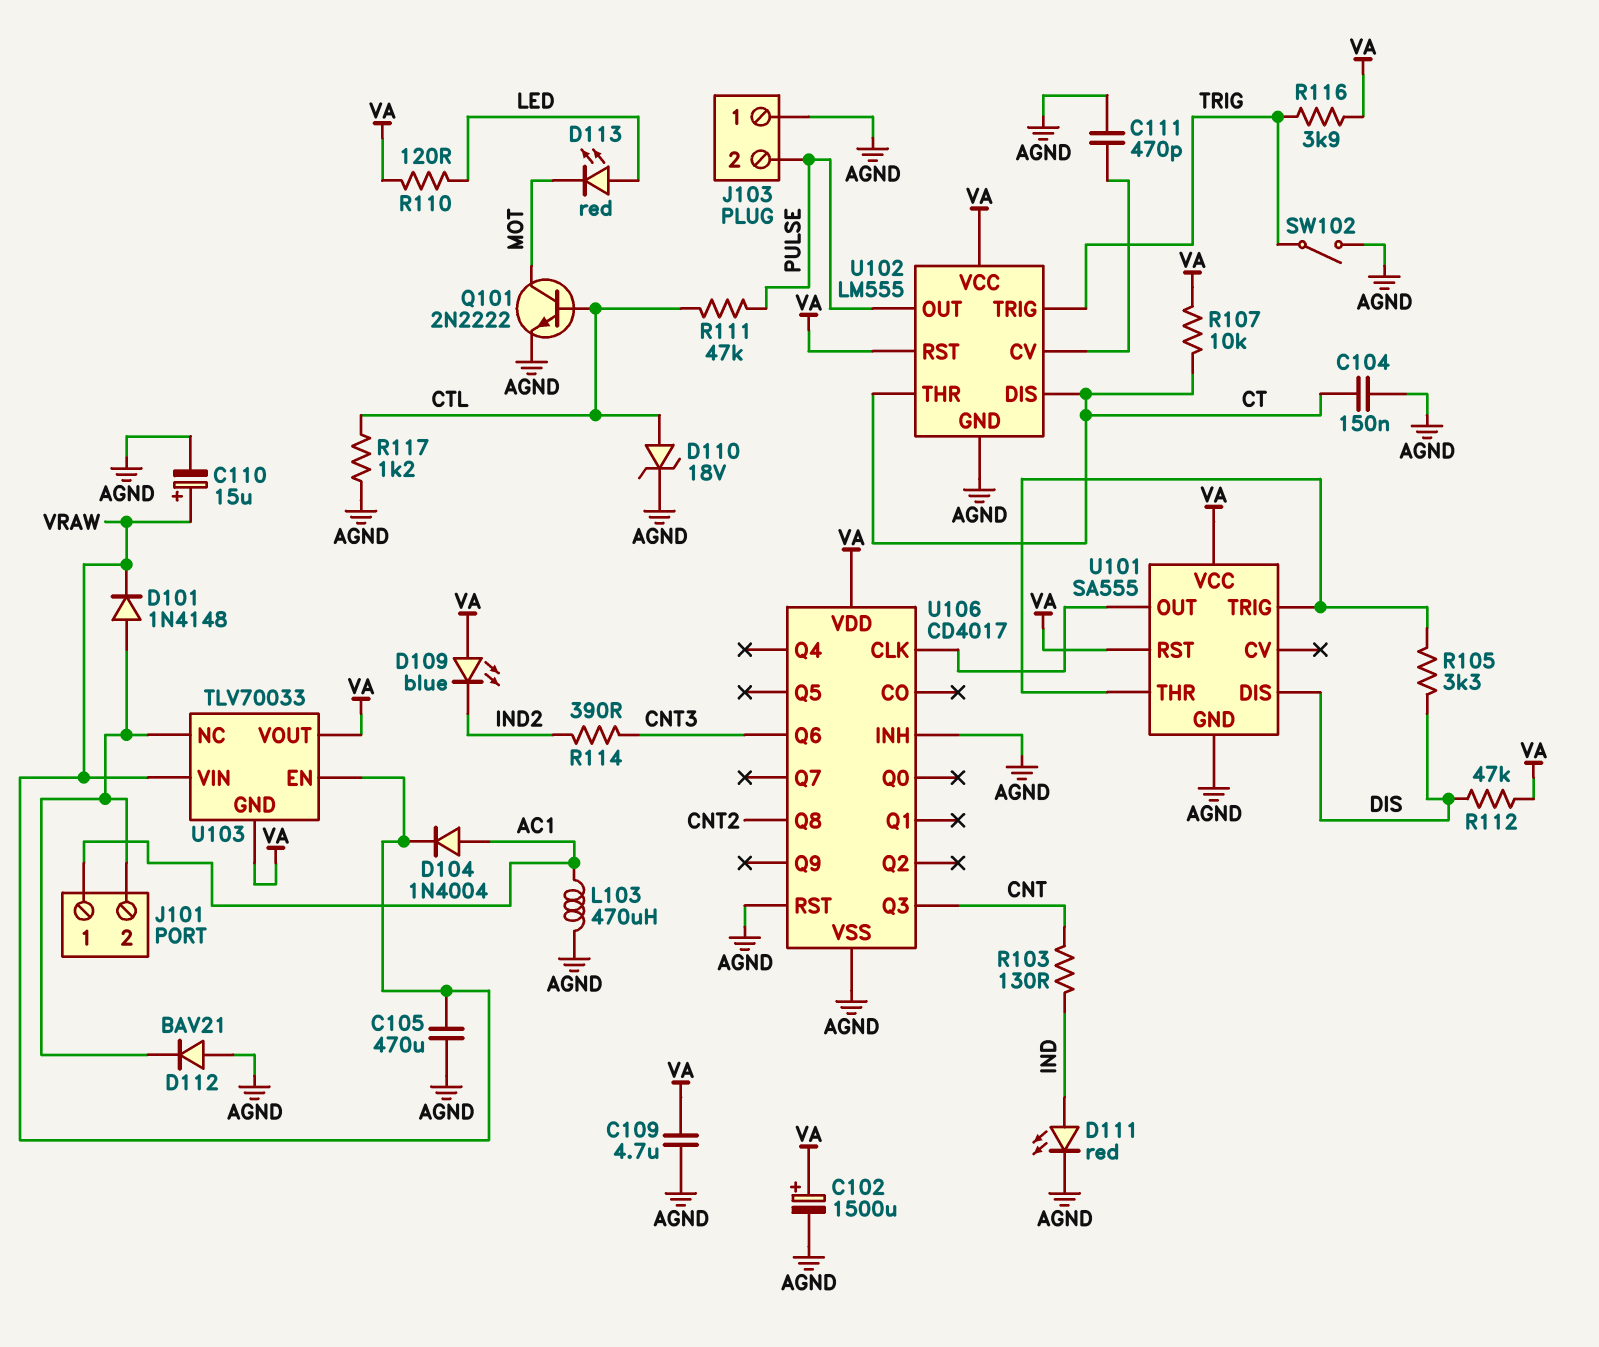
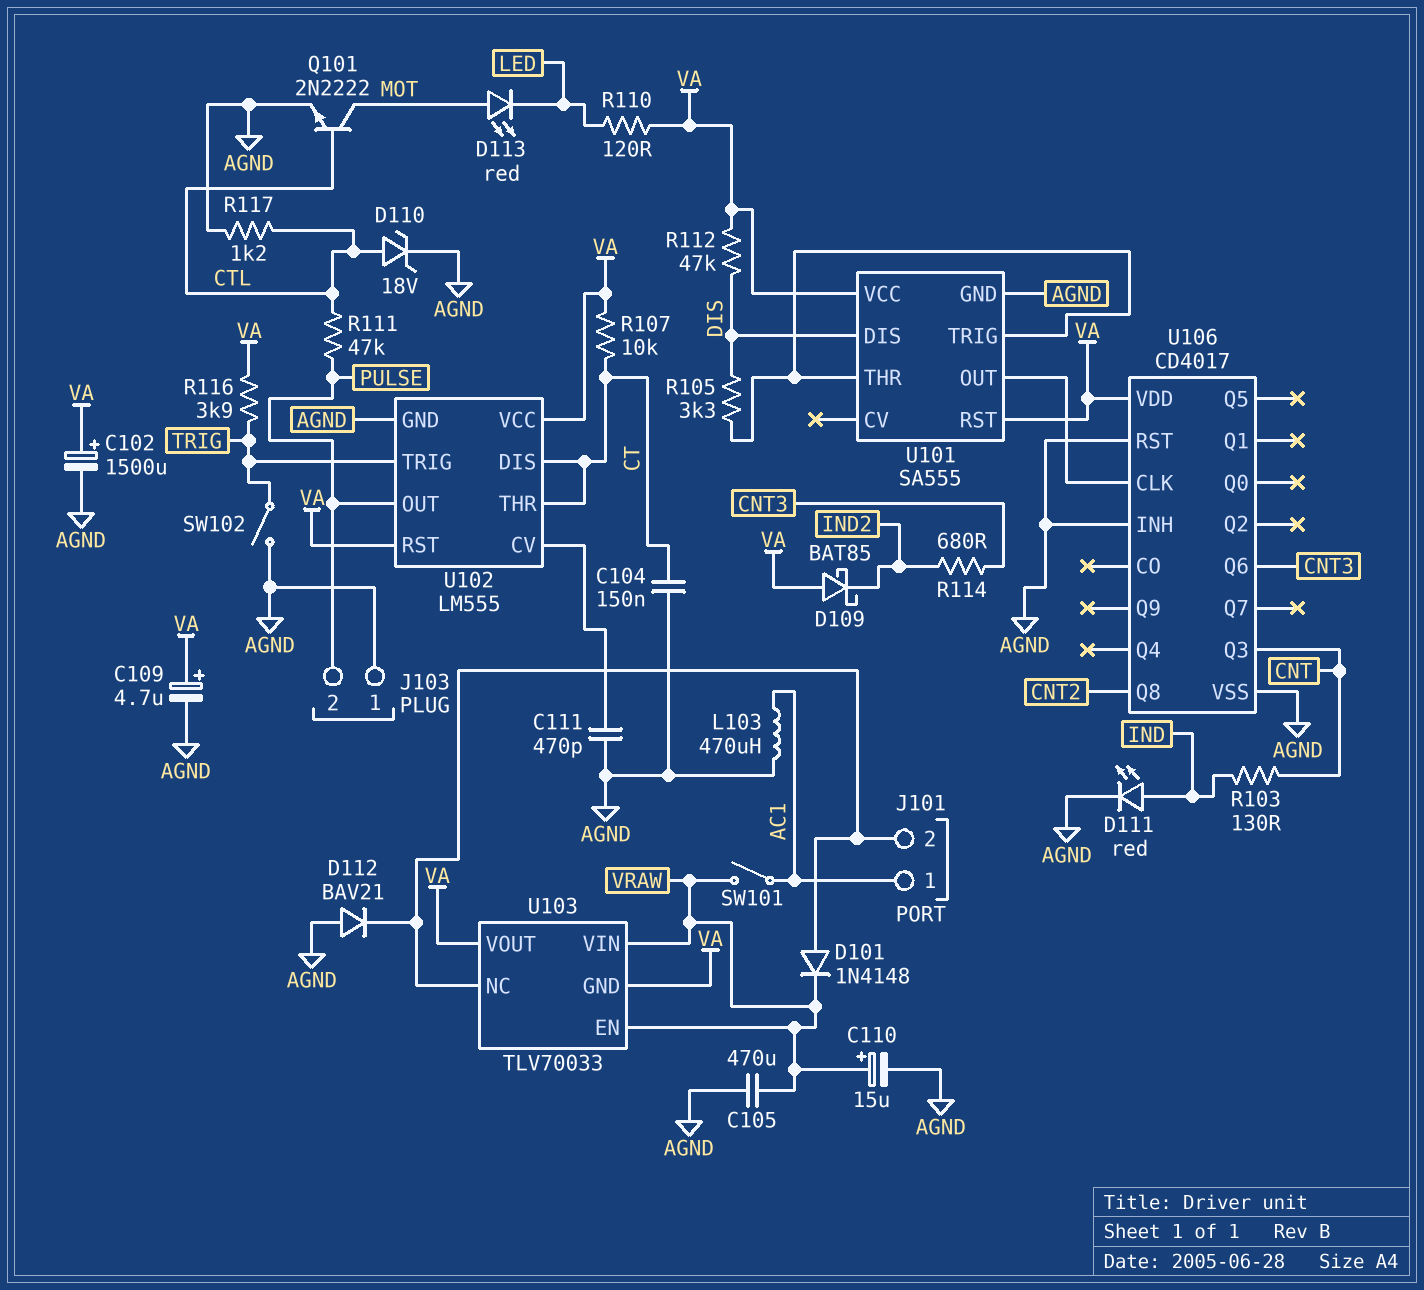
C109: 4.7uF (AGND, VA) -> 4.7uF (plus VA, minus AGND)
D104: diode 1N4004 (A AC1, K VRAW) -> none
D109: LED blue (A VA, K IND2) -> schottky BAT85 (A VA, K IND2)
D113: LED red (A LED, K MOT) -> LED red (A MOT, K LED)
R114: 390 (CNT3, IND2) -> 680 (CNT3, IND2)
SW101: none -> switch (AC1, VRAW)

